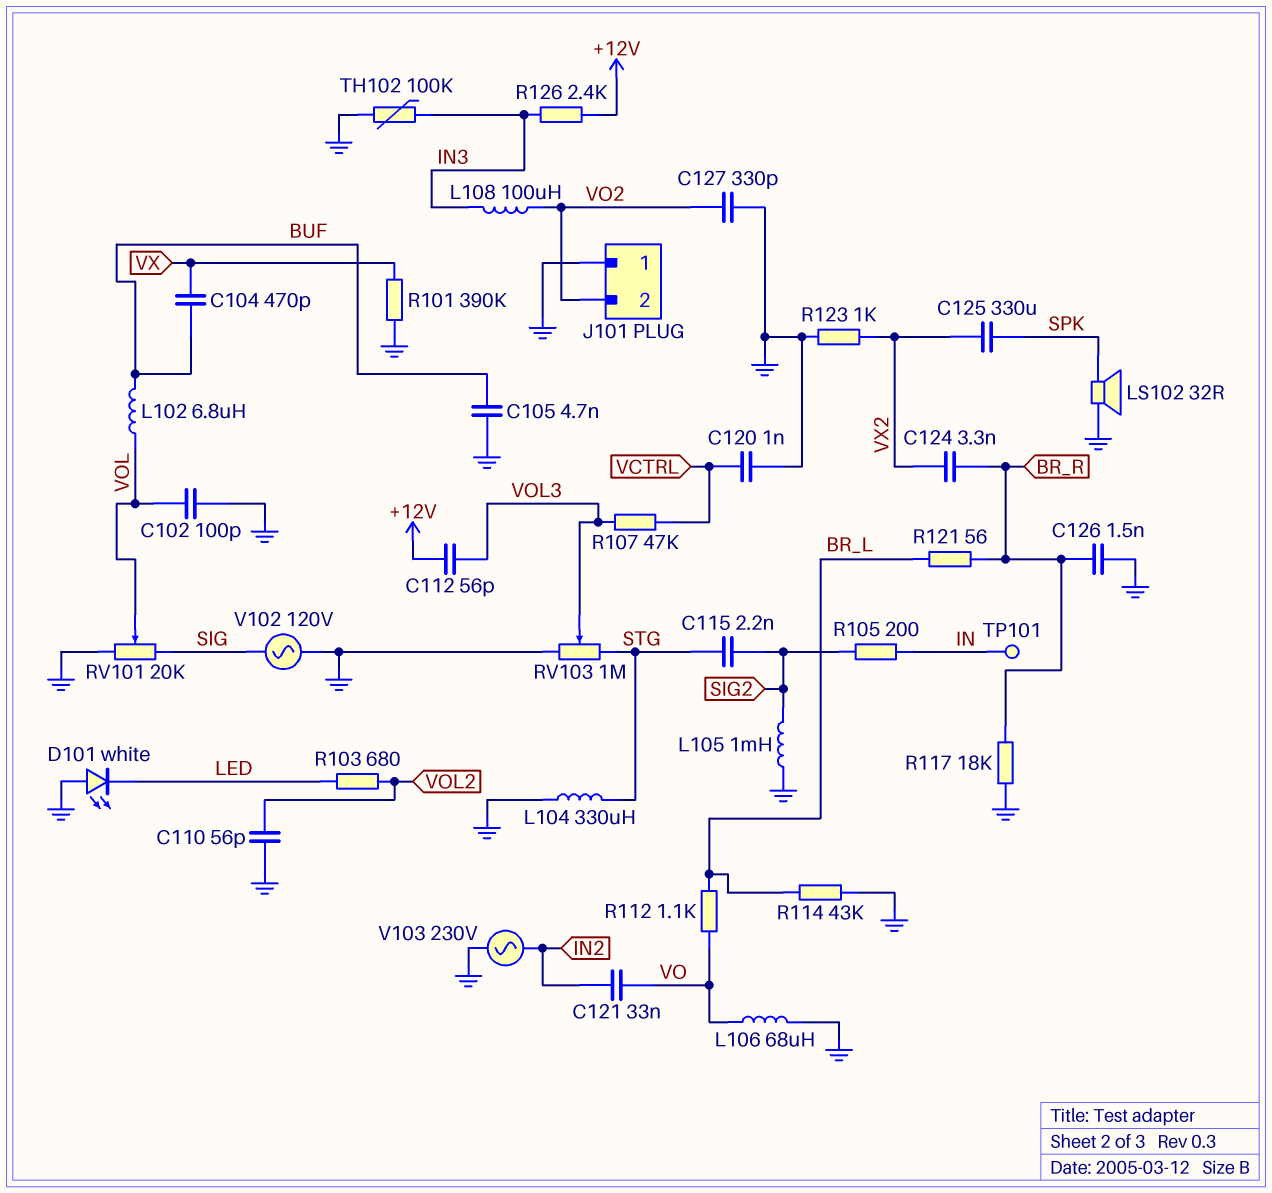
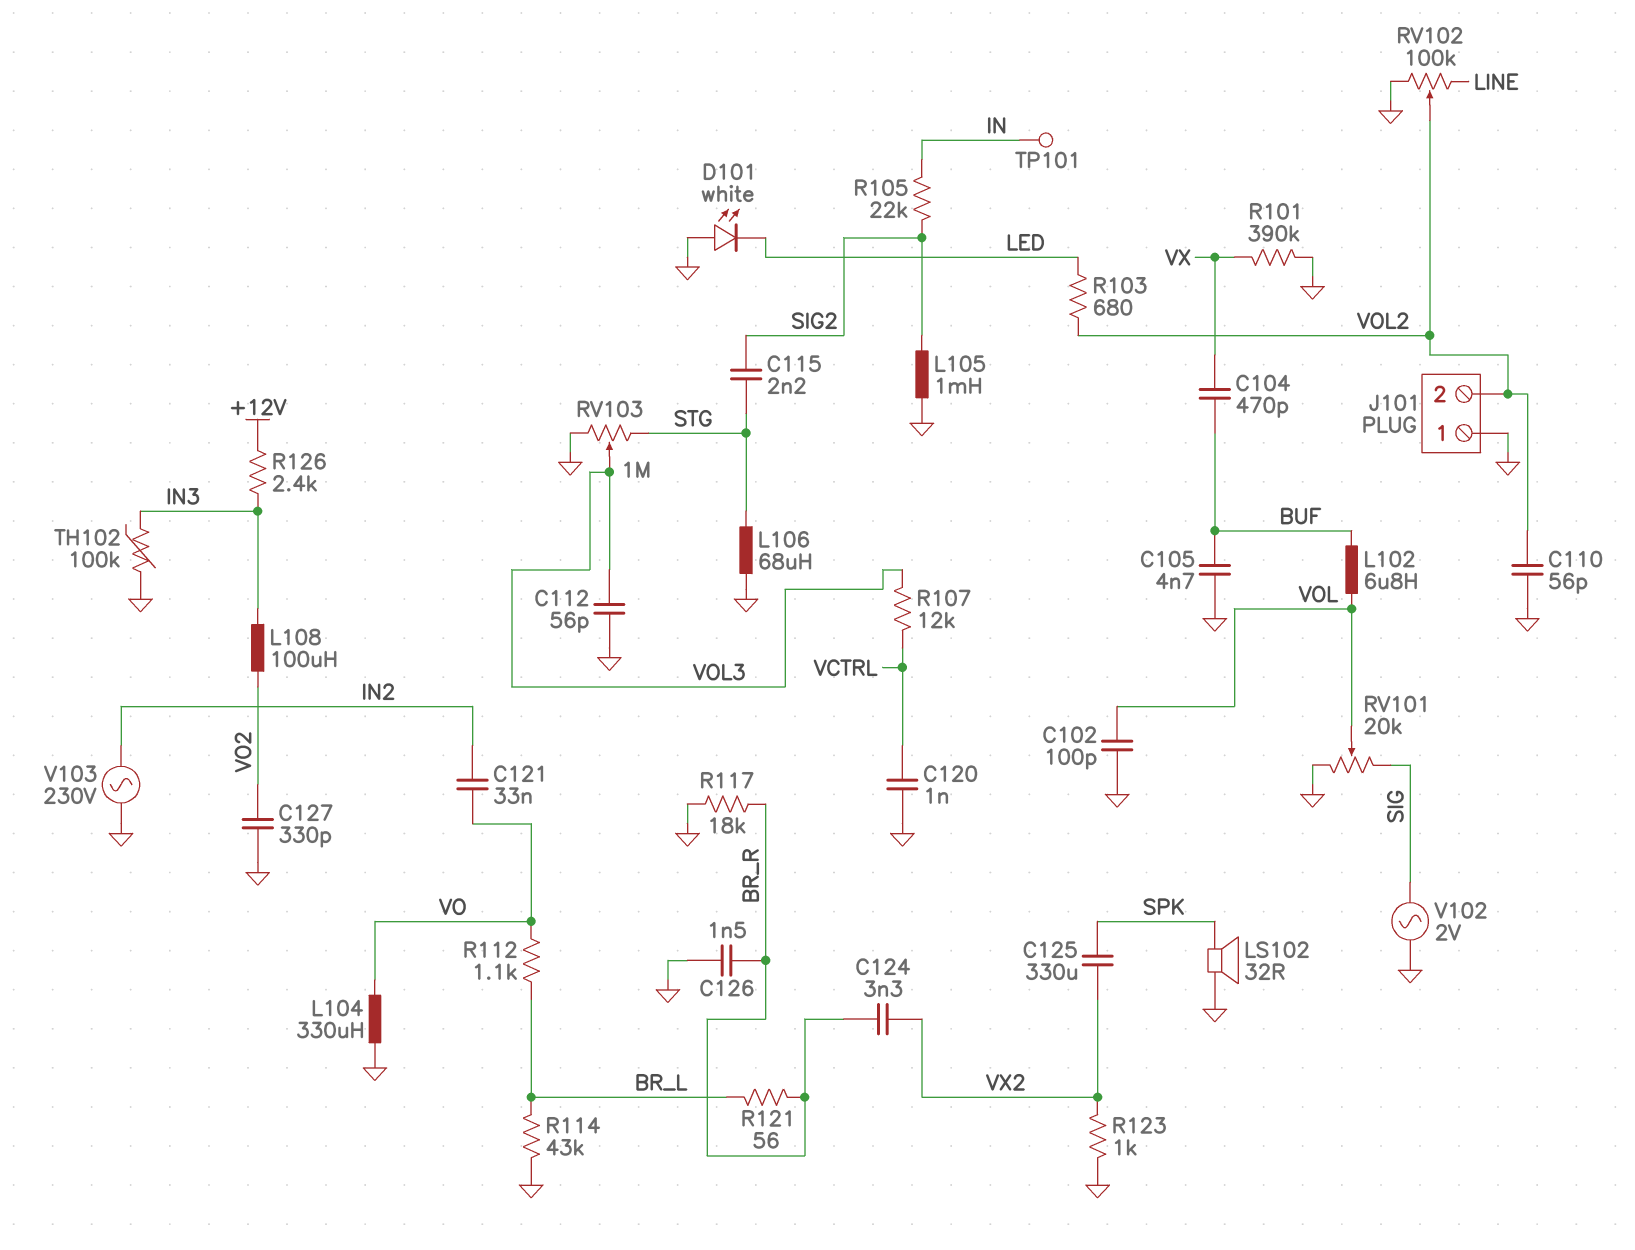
C112: 56pF (+12V, VOL3) -> 56pF (GND, VOL3)
J101 pin 2: VO2 -> VOL2
L104: 330uH (GND, STG) -> 330uH (GND, VO)
L106: 68uH (GND, VO) -> 68uH (GND, STG)
R105: 200 (IN, SIG2) -> 22k (IN, SIG2)
R107: 47k (VCTRL, VOL3) -> 12k (VCTRL, VOL3)
RV102: none -> 100k (GND, LINE, wiper VOL2)
V102: AC 120V (GND, SIG) -> AC 2V (GND, SIG)

